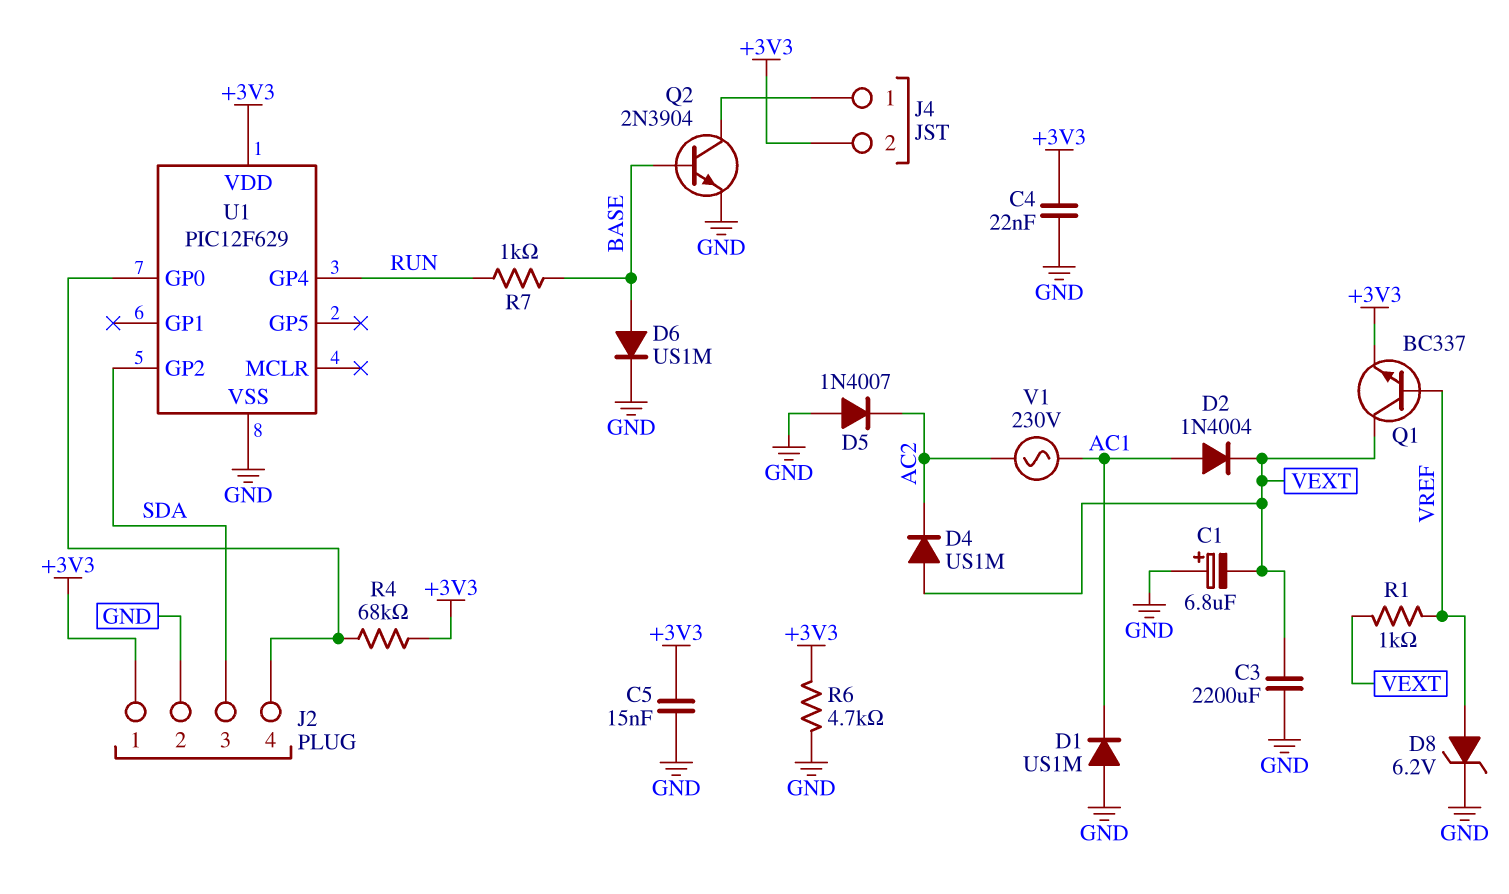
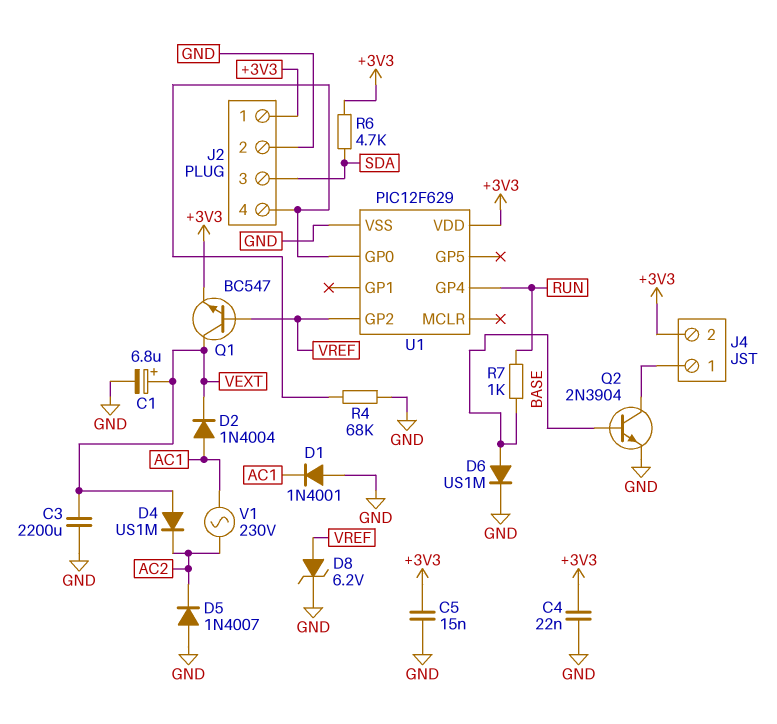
C1: 6.8uF (plus GND, minus VEXT) -> 6.8uF (plus VEXT, minus GND)
D1: diode US1M (A GND, K AC1) -> diode 1N4001 (A GND, K AC1)
Q1: NPN BC337 (B VREF, C VEXT, E +3V3) -> NPN BC547 (B VREF, C VEXT, E +3V3)
R1: 1k (VEXT, VREF) -> none
R4: 68k (+3V3, J2/4) -> 68k (GND, J2/4)
R6: 4.7k (+3V3, GND) -> 4.7k (+3V3, SDA)
U1 pin GP2: SDA -> VREF

